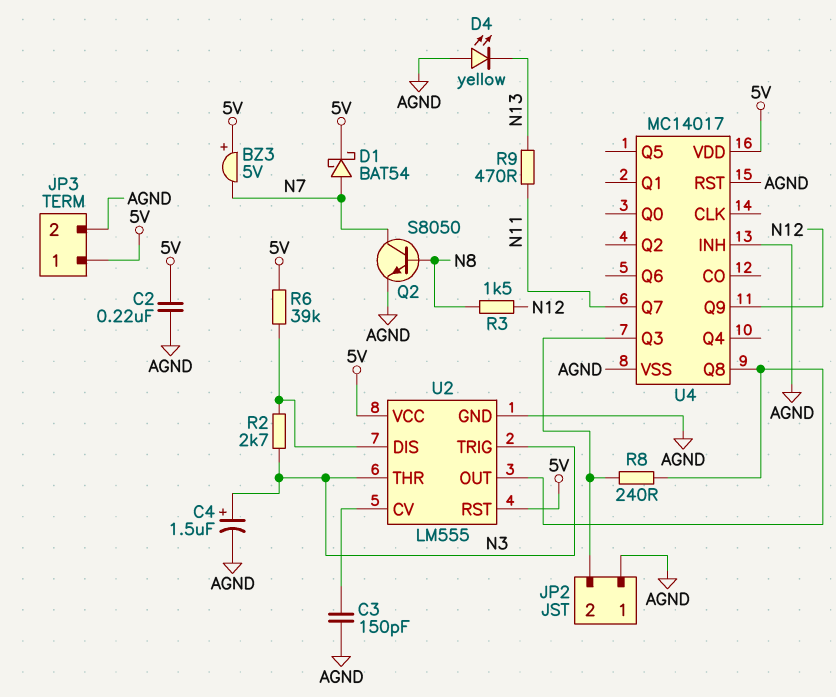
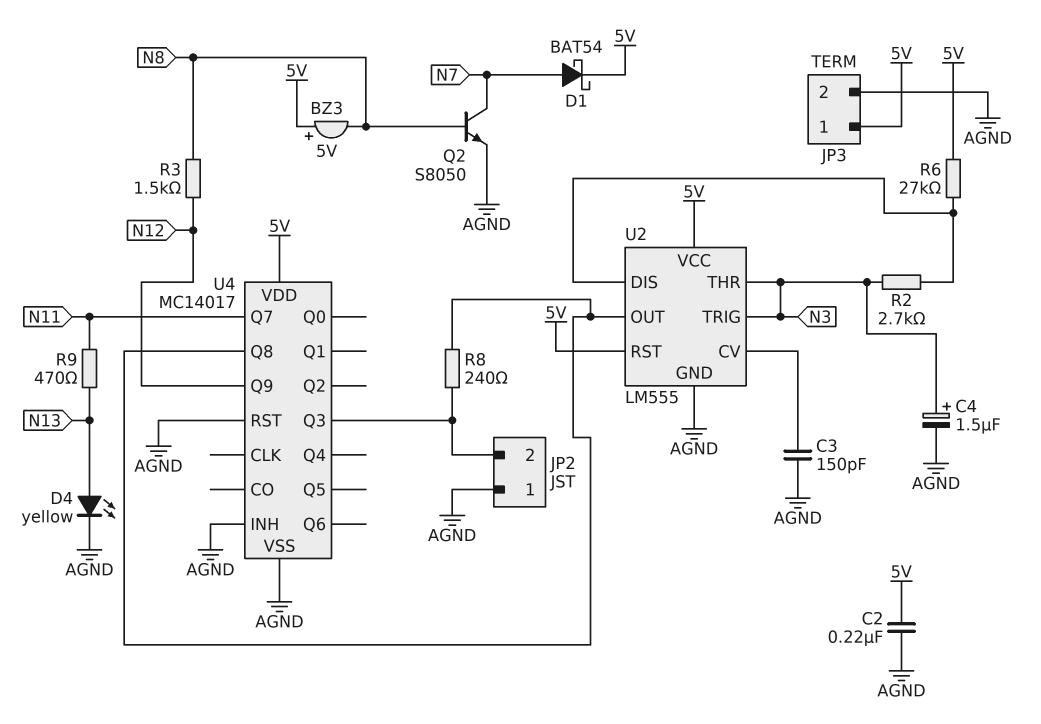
BZ3: buzzer 5V (plus 5V, minus N7) -> buzzer 5V (plus 5V, minus N8)
D4: LED yellow (A AGND, K N13) -> LED yellow (A N13, K AGND)
R6: 39k (5V, U2/DIS) -> 27k (5V, U2/DIS)

